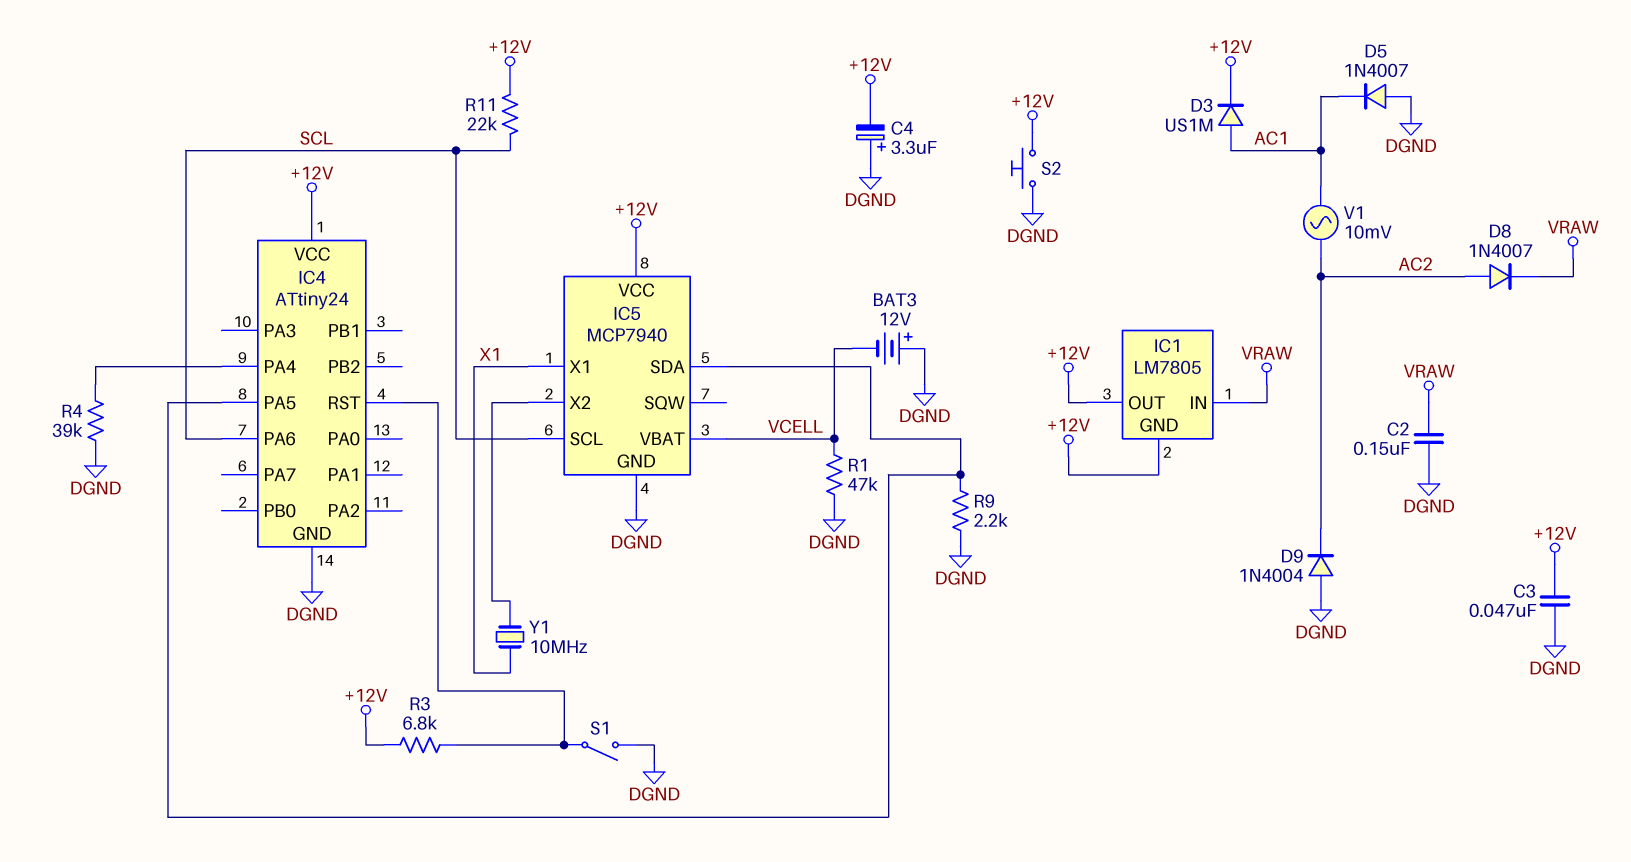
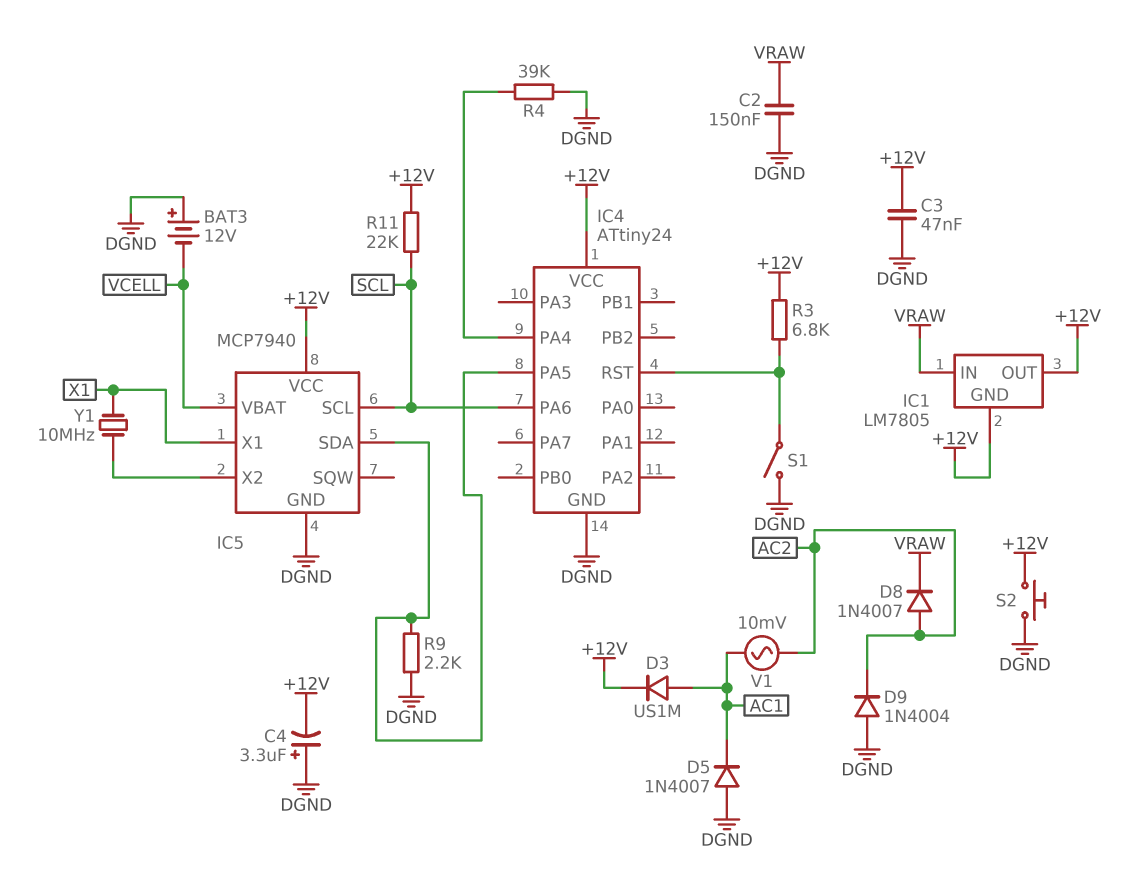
R1: 47k (DGND, VCELL) -> none

